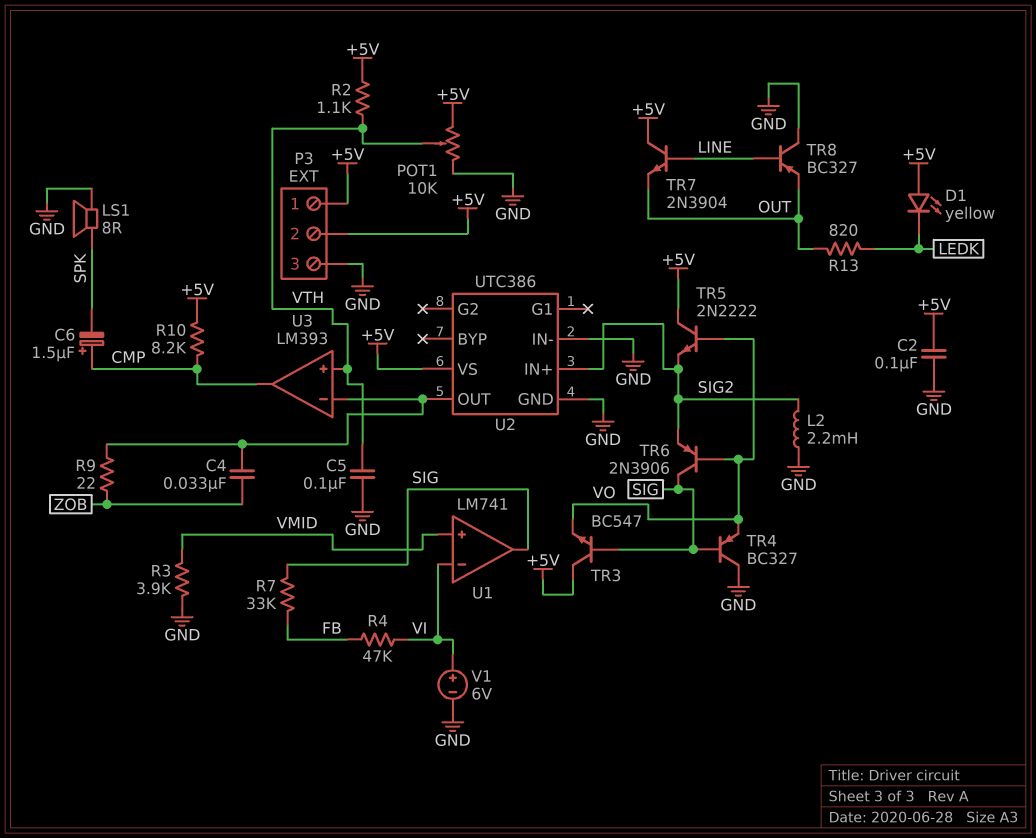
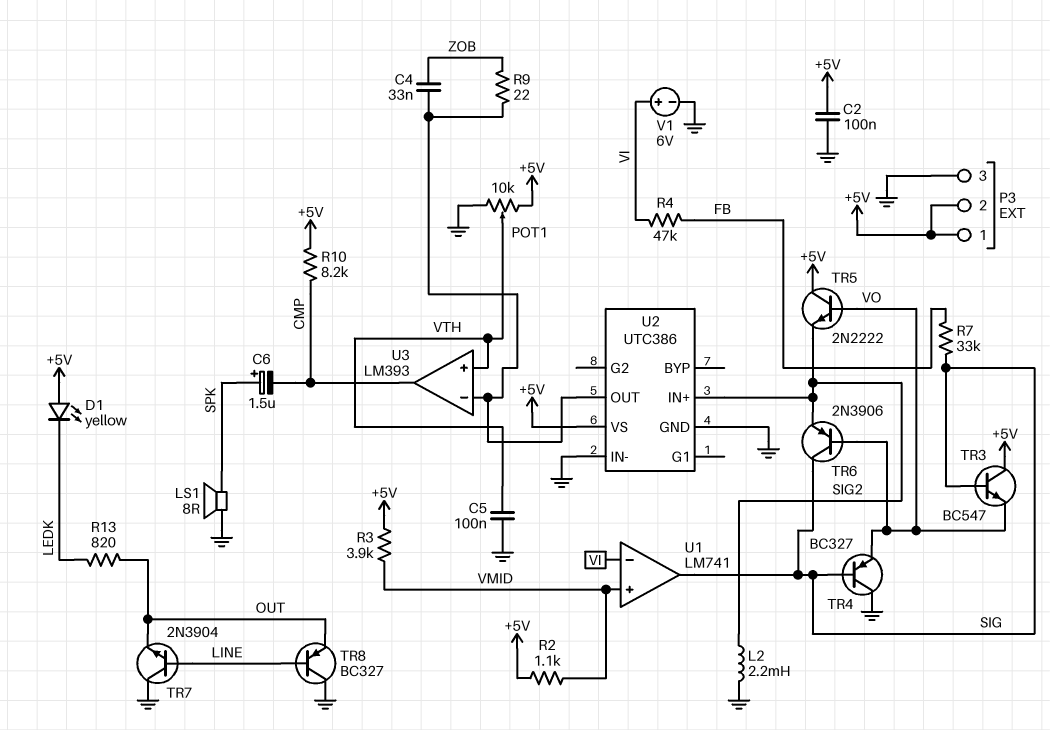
C6: 1.5uF (plus CMP, minus SPK) -> 1.5uF (plus SPK, minus CMP)
R2: 1.1k (+5V, VTH) -> 1.1k (+5V, VMID)
R3: 3.9k (GND, VMID) -> 3.9k (+5V, VMID)
TR7: NPN 2N3904 (B LINE, C +5V, E OUT) -> NPN 2N3904 (B LINE, C GND, E OUT)

